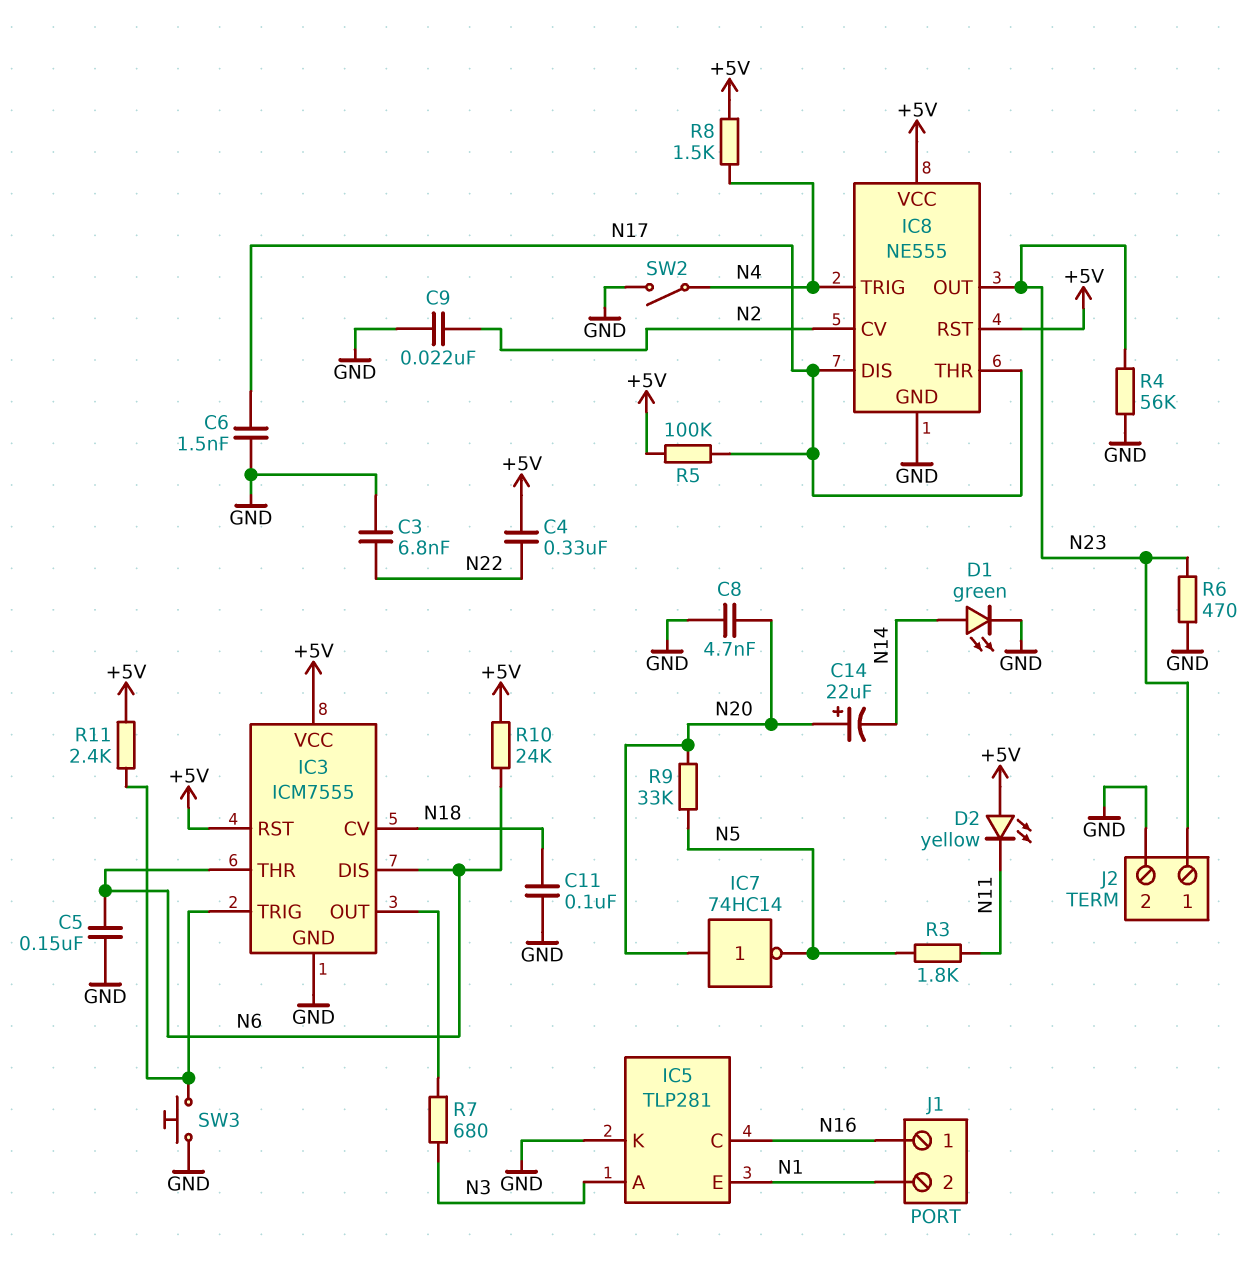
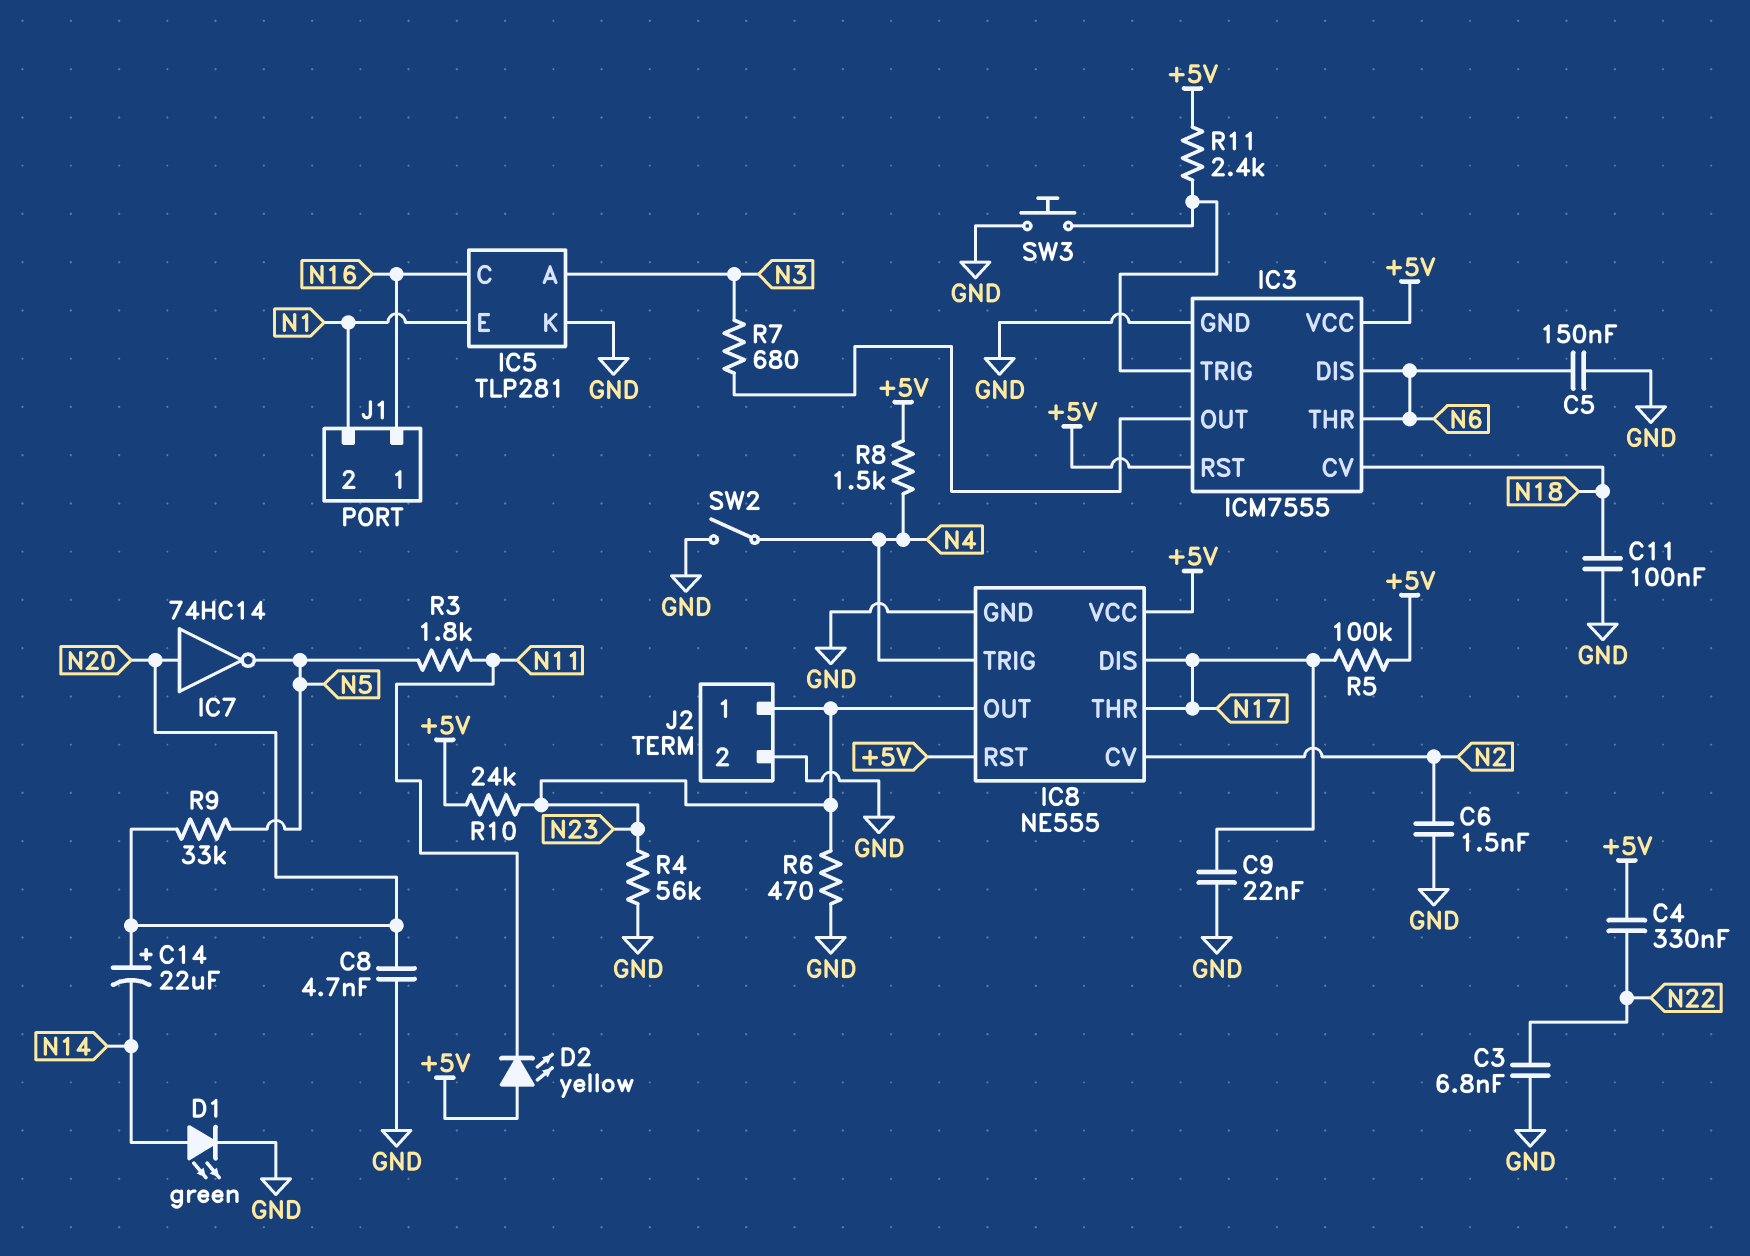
C6: 1.5nF (GND, N17) -> 1.5nF (GND, N2)
C9: 22nF (GND, N2) -> 22nF (GND, N17)
R10: 24k (+5V, N6) -> 24k (+5V, N23)

